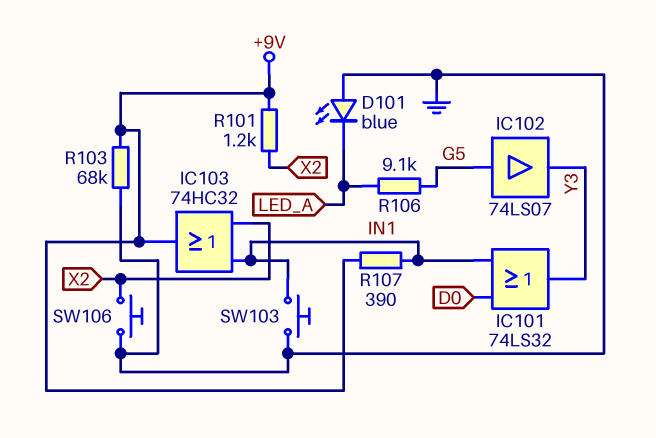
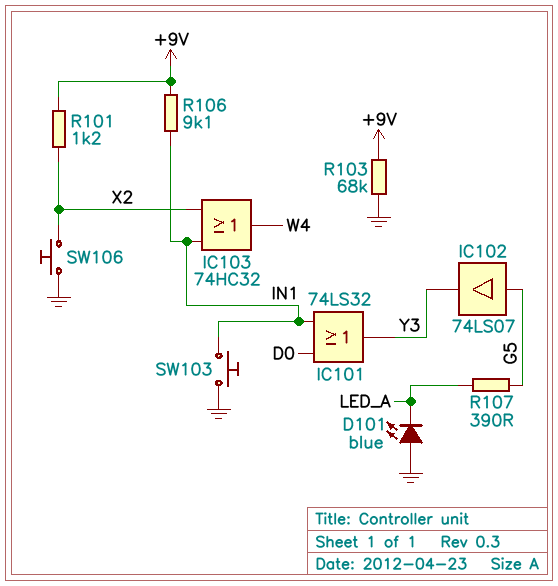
IC103: OR 74HC32 (in IN1, in X2, out +9V) -> OR 74HC32 (in IN1, in X2, out W4)
R106: 9.1k (G5, LED_A) -> 9.1k (+9V, IN1)
R107: 390 (+9V, IN1) -> 390 (G5, LED_A)

